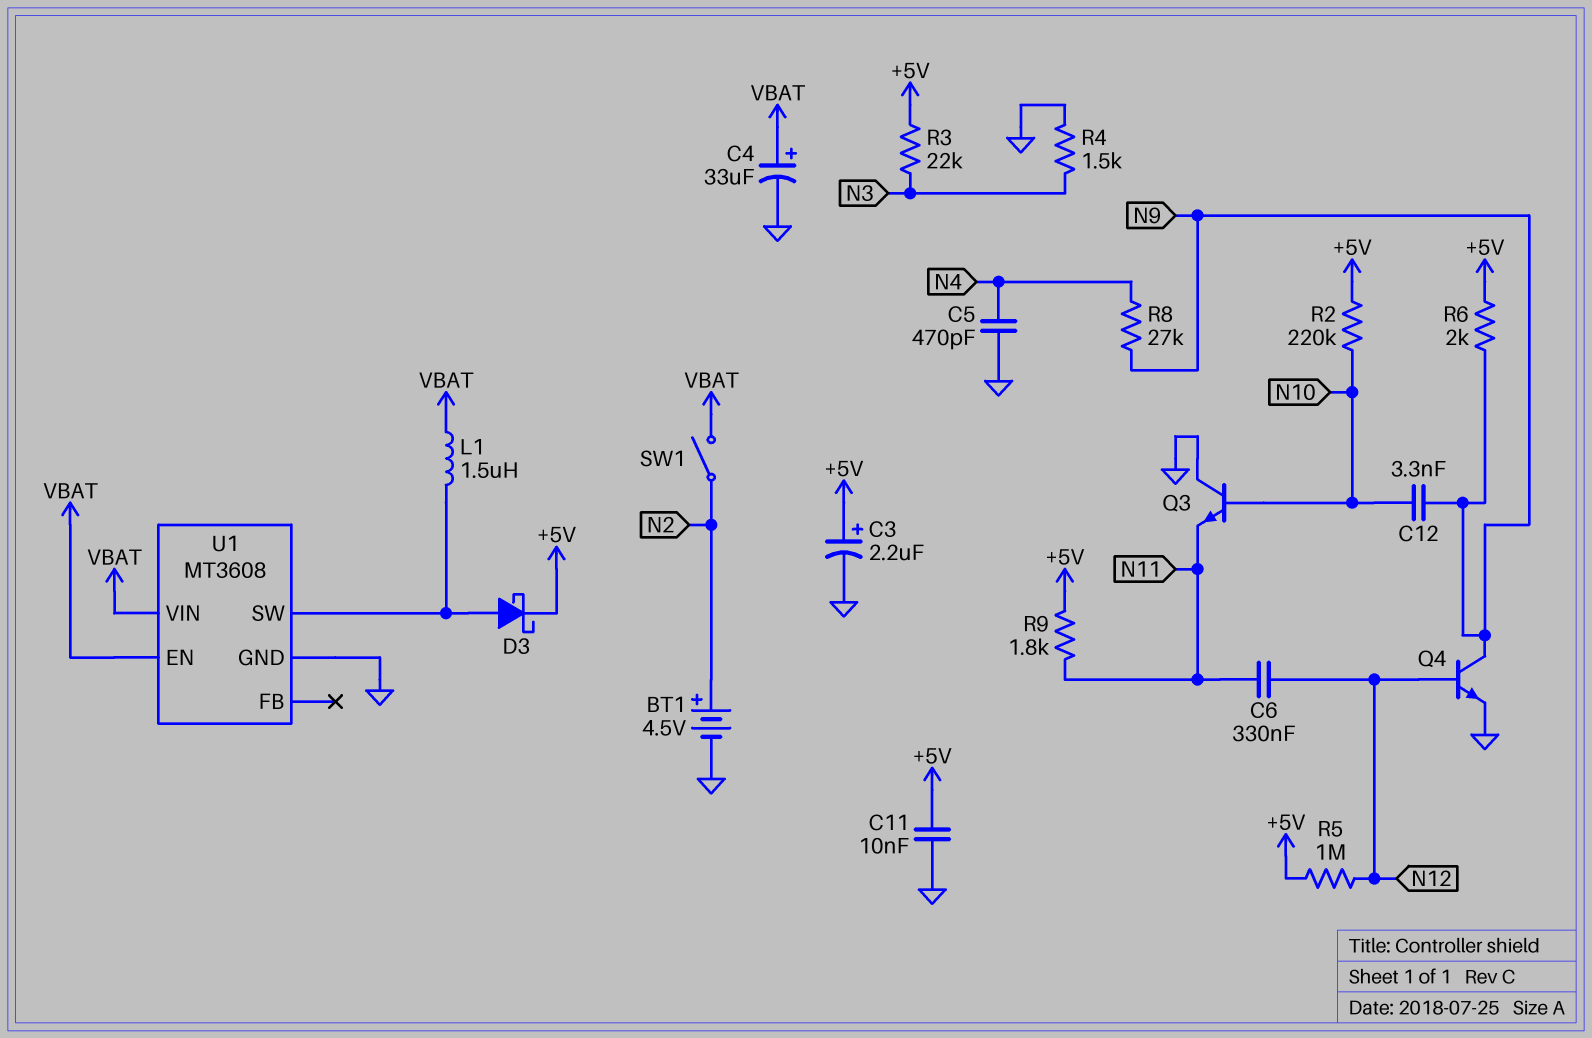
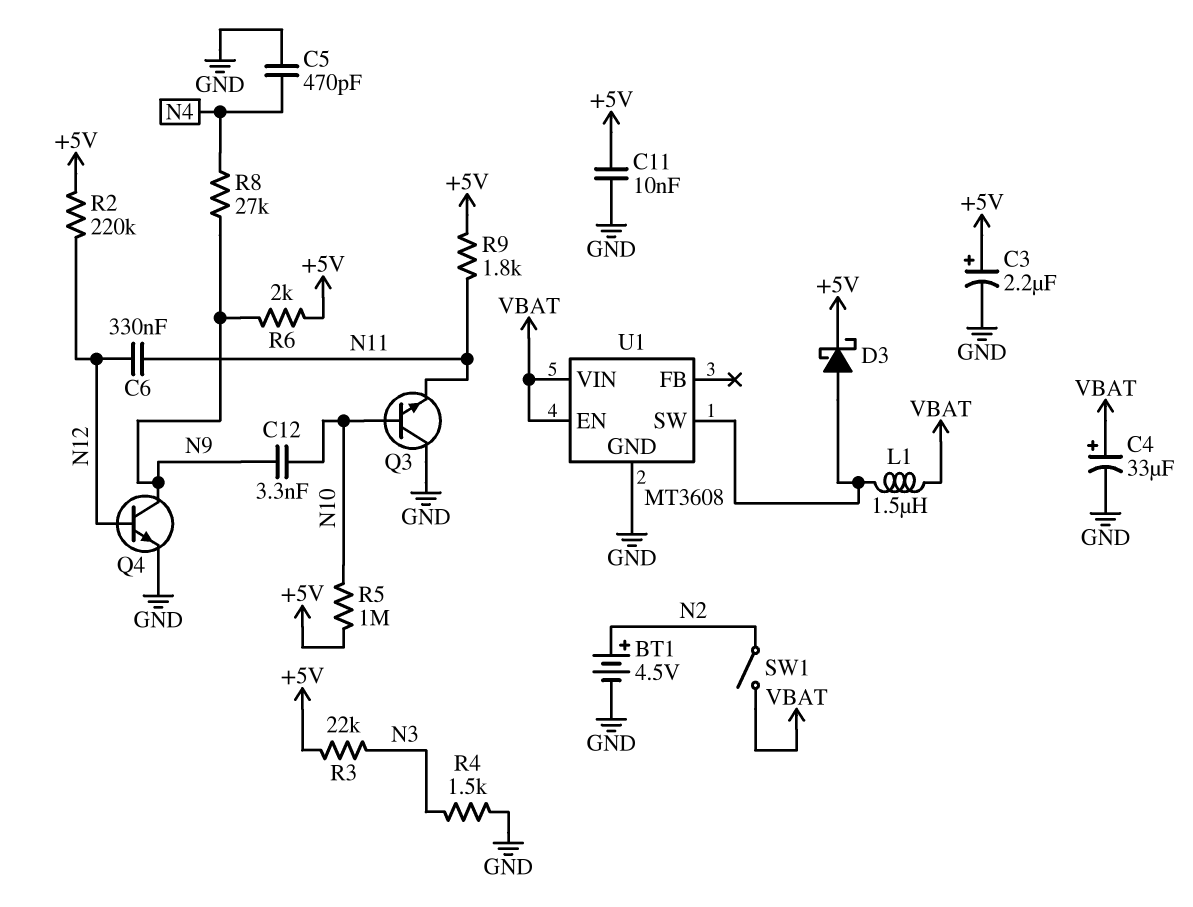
R2: 220k (+5V, N10) -> 220k (+5V, N12)
R5: 1M (+5V, N12) -> 1M (+5V, N10)

